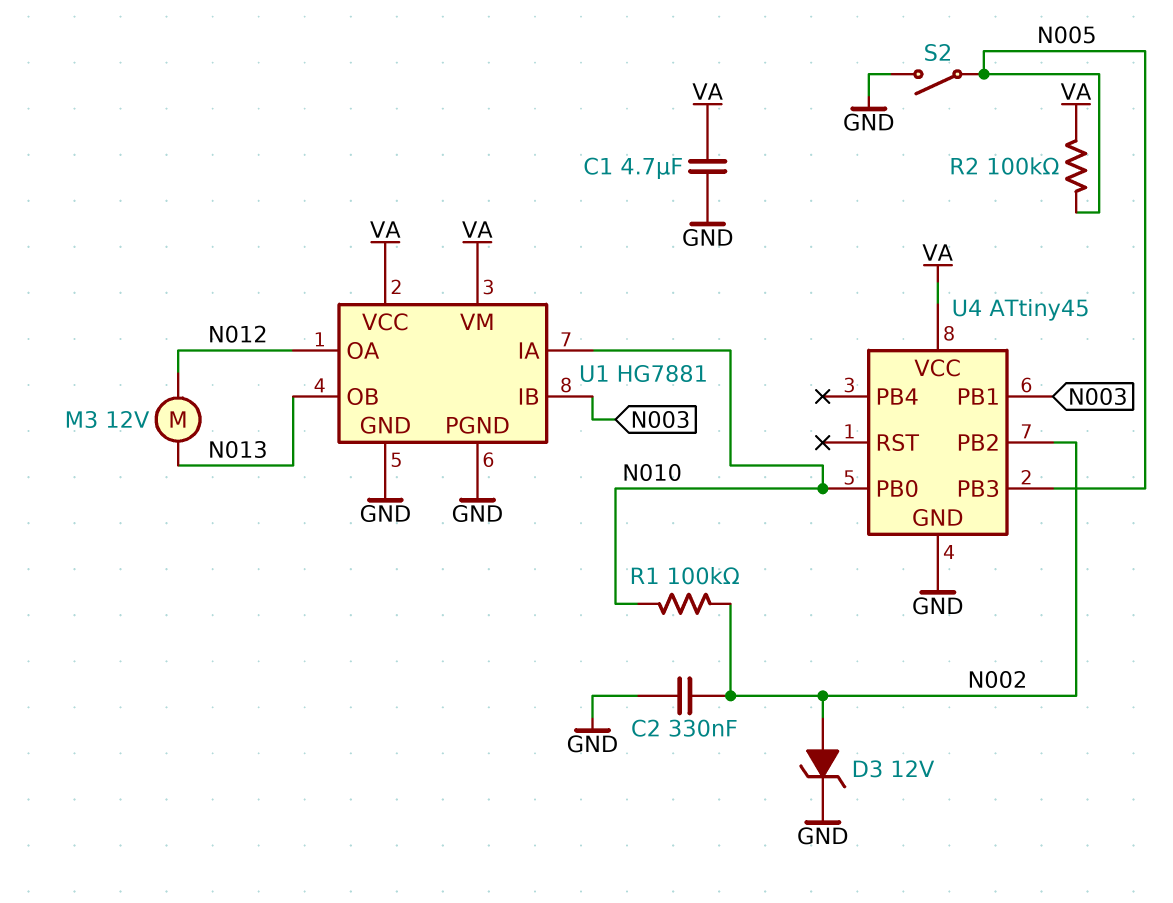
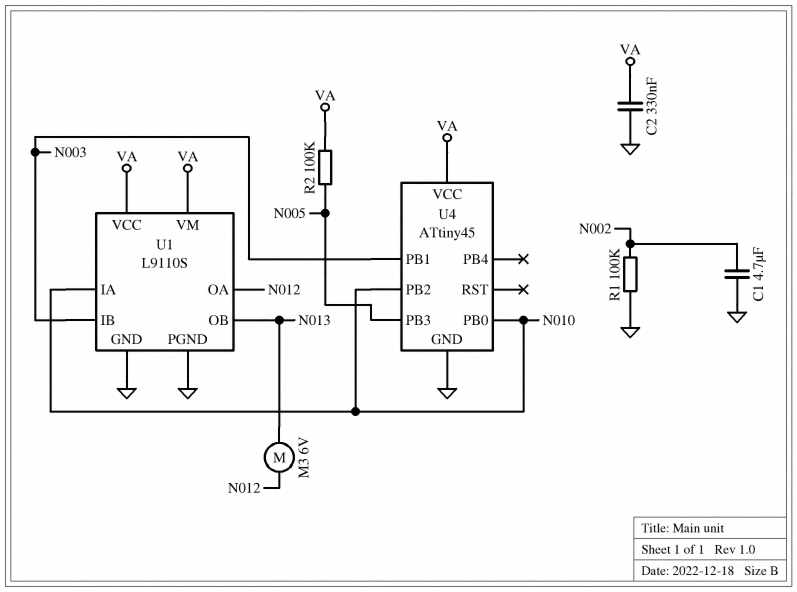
C1: 4.7uF (GND, VA) -> 4.7uF (GND, N002)
C2: 330nF (GND, N002) -> 330nF (GND, VA)
D3: zener 12V (A N002, K GND) -> none
M3: motor 12V (N012, N013) -> motor 6V (N012, N013)
R1: 100k (N002, N010) -> 100k (GND, N002)
S2: switch (GND, N005) -> none
U1: HG7881 -> L9110S
U4 pin PB2: N002 -> N010

